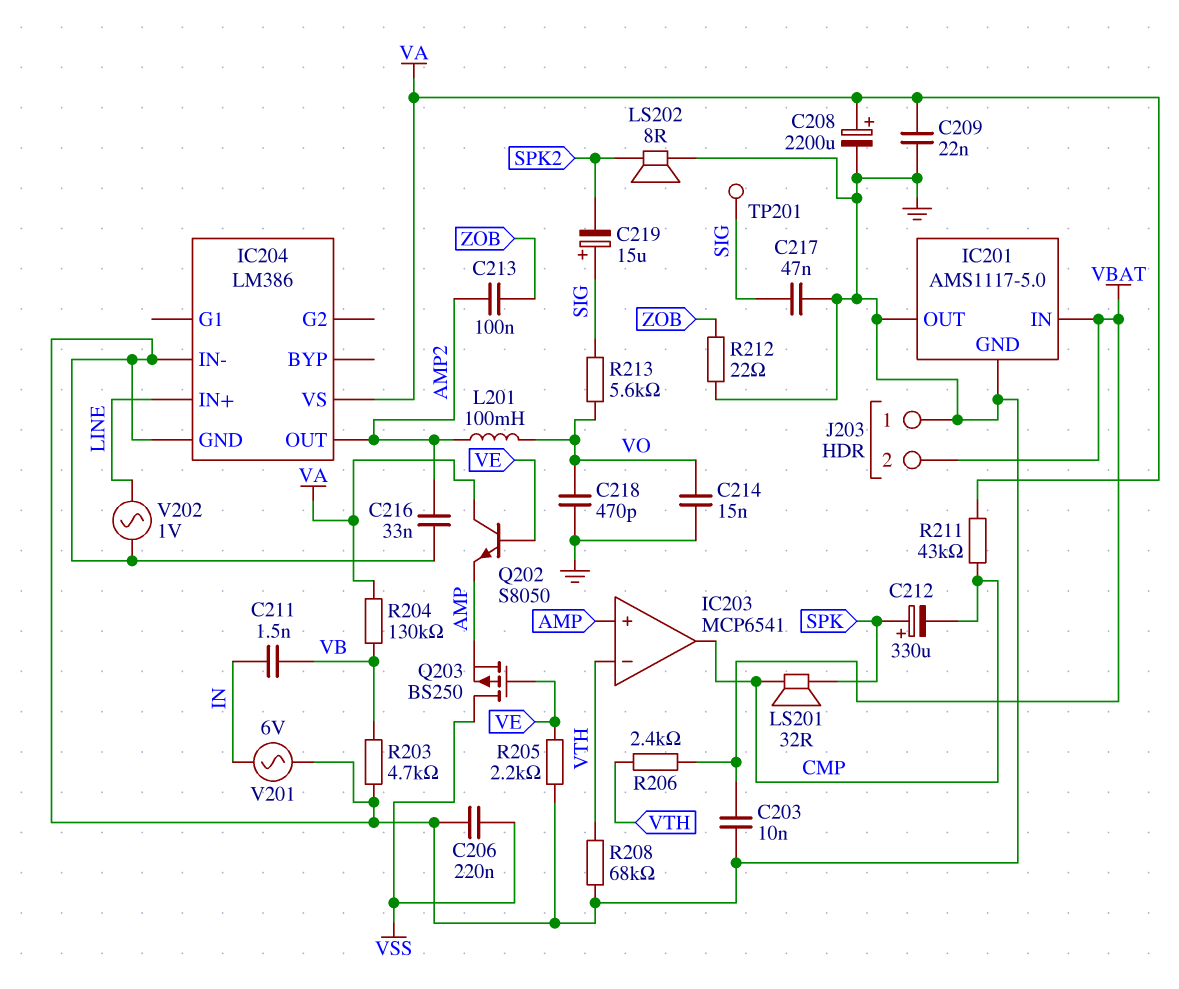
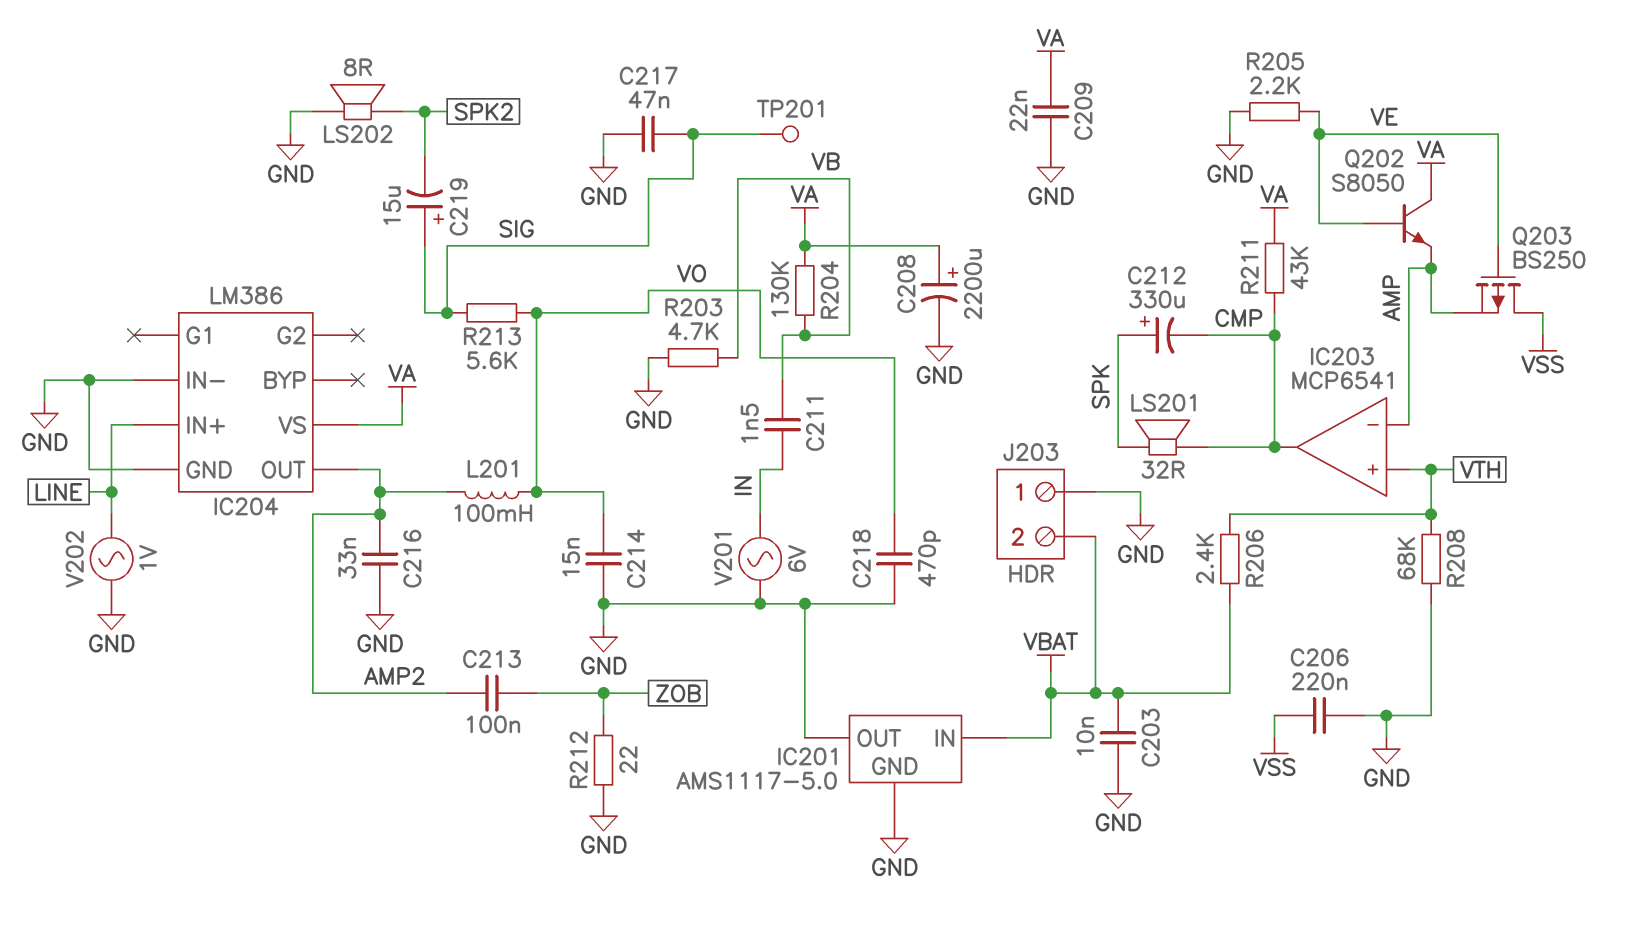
IC203 pin in+: AMP -> VTH
IC203 pin in-: VTH -> AMP

